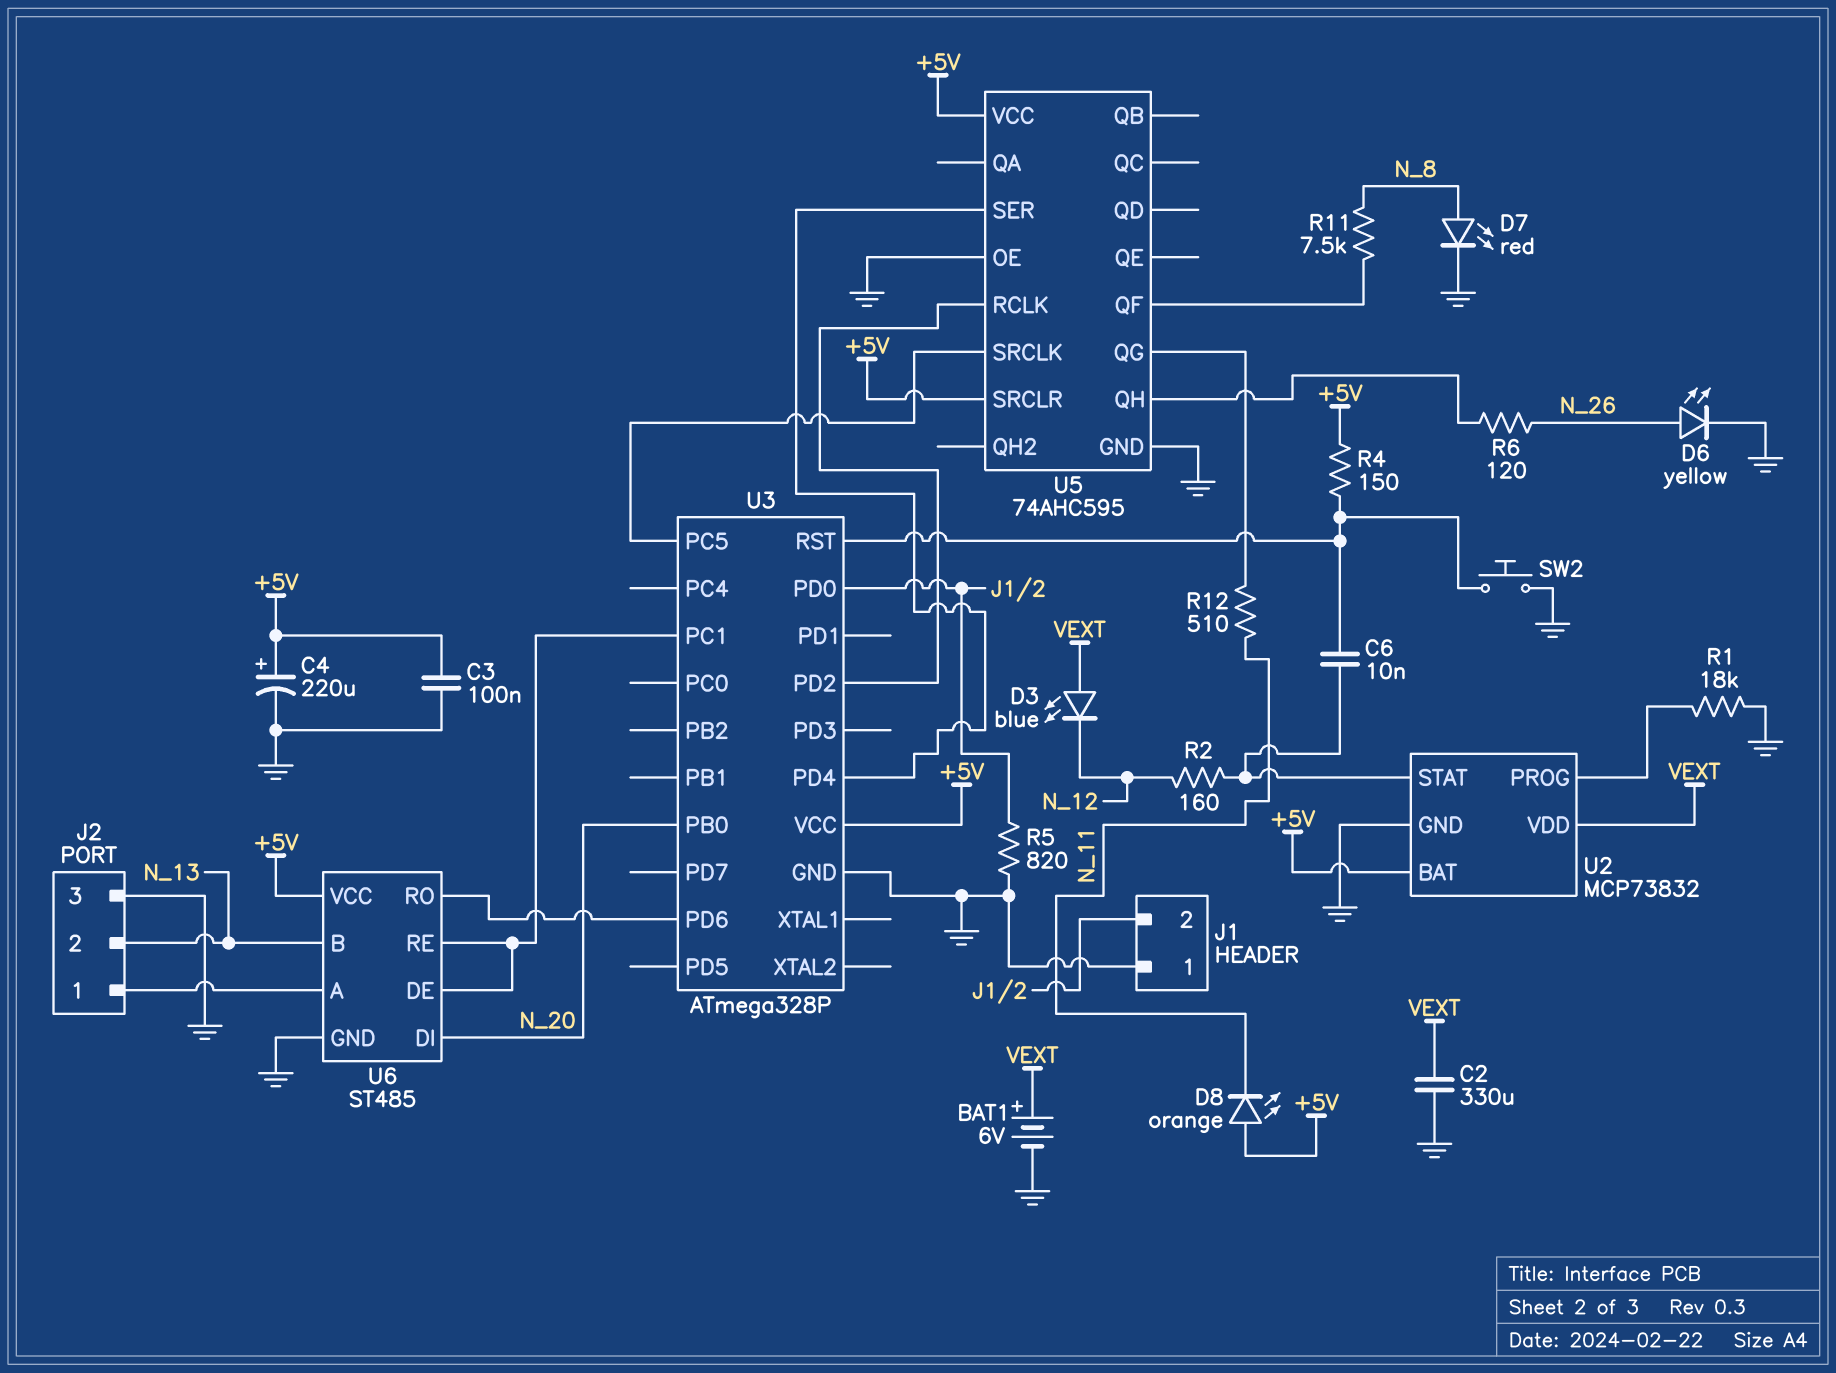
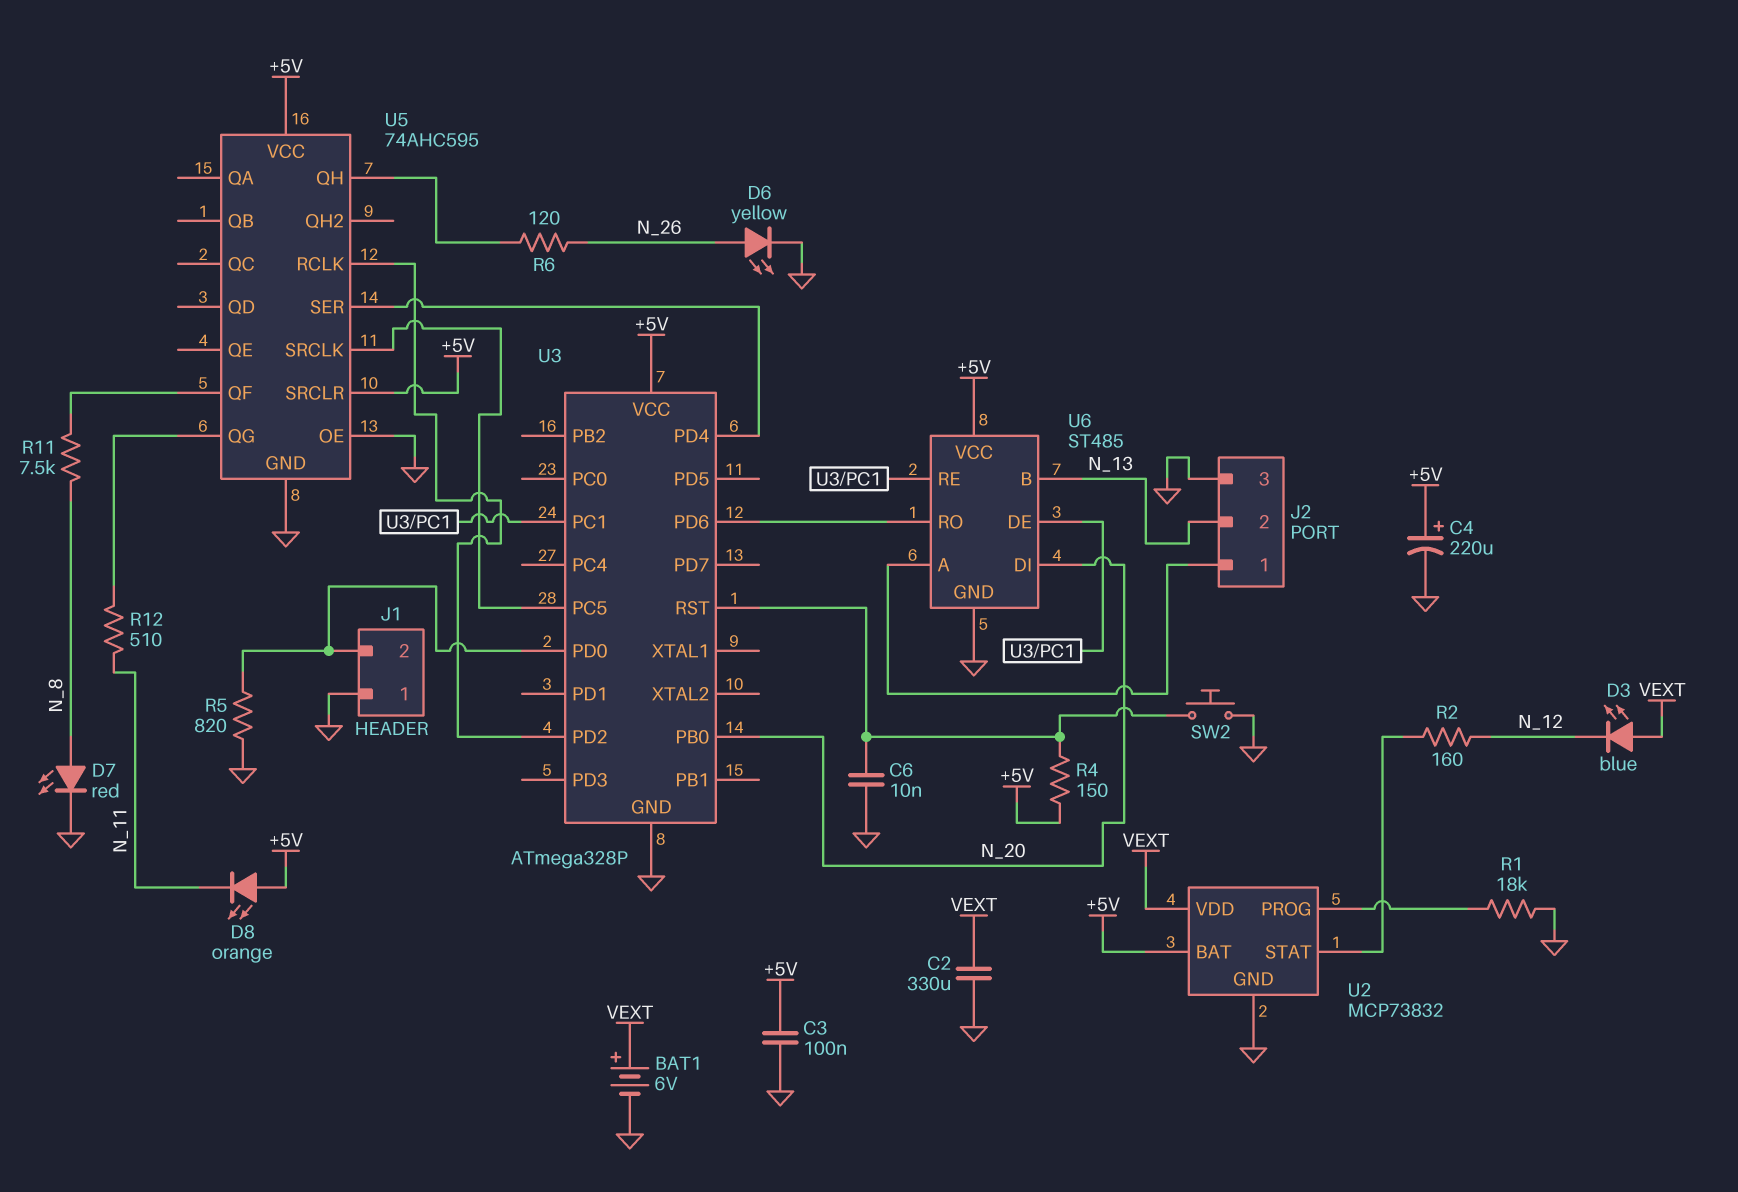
C6: 10nF (U2/STAT, U3/RST) -> 10nF (GND, U3/RST)

